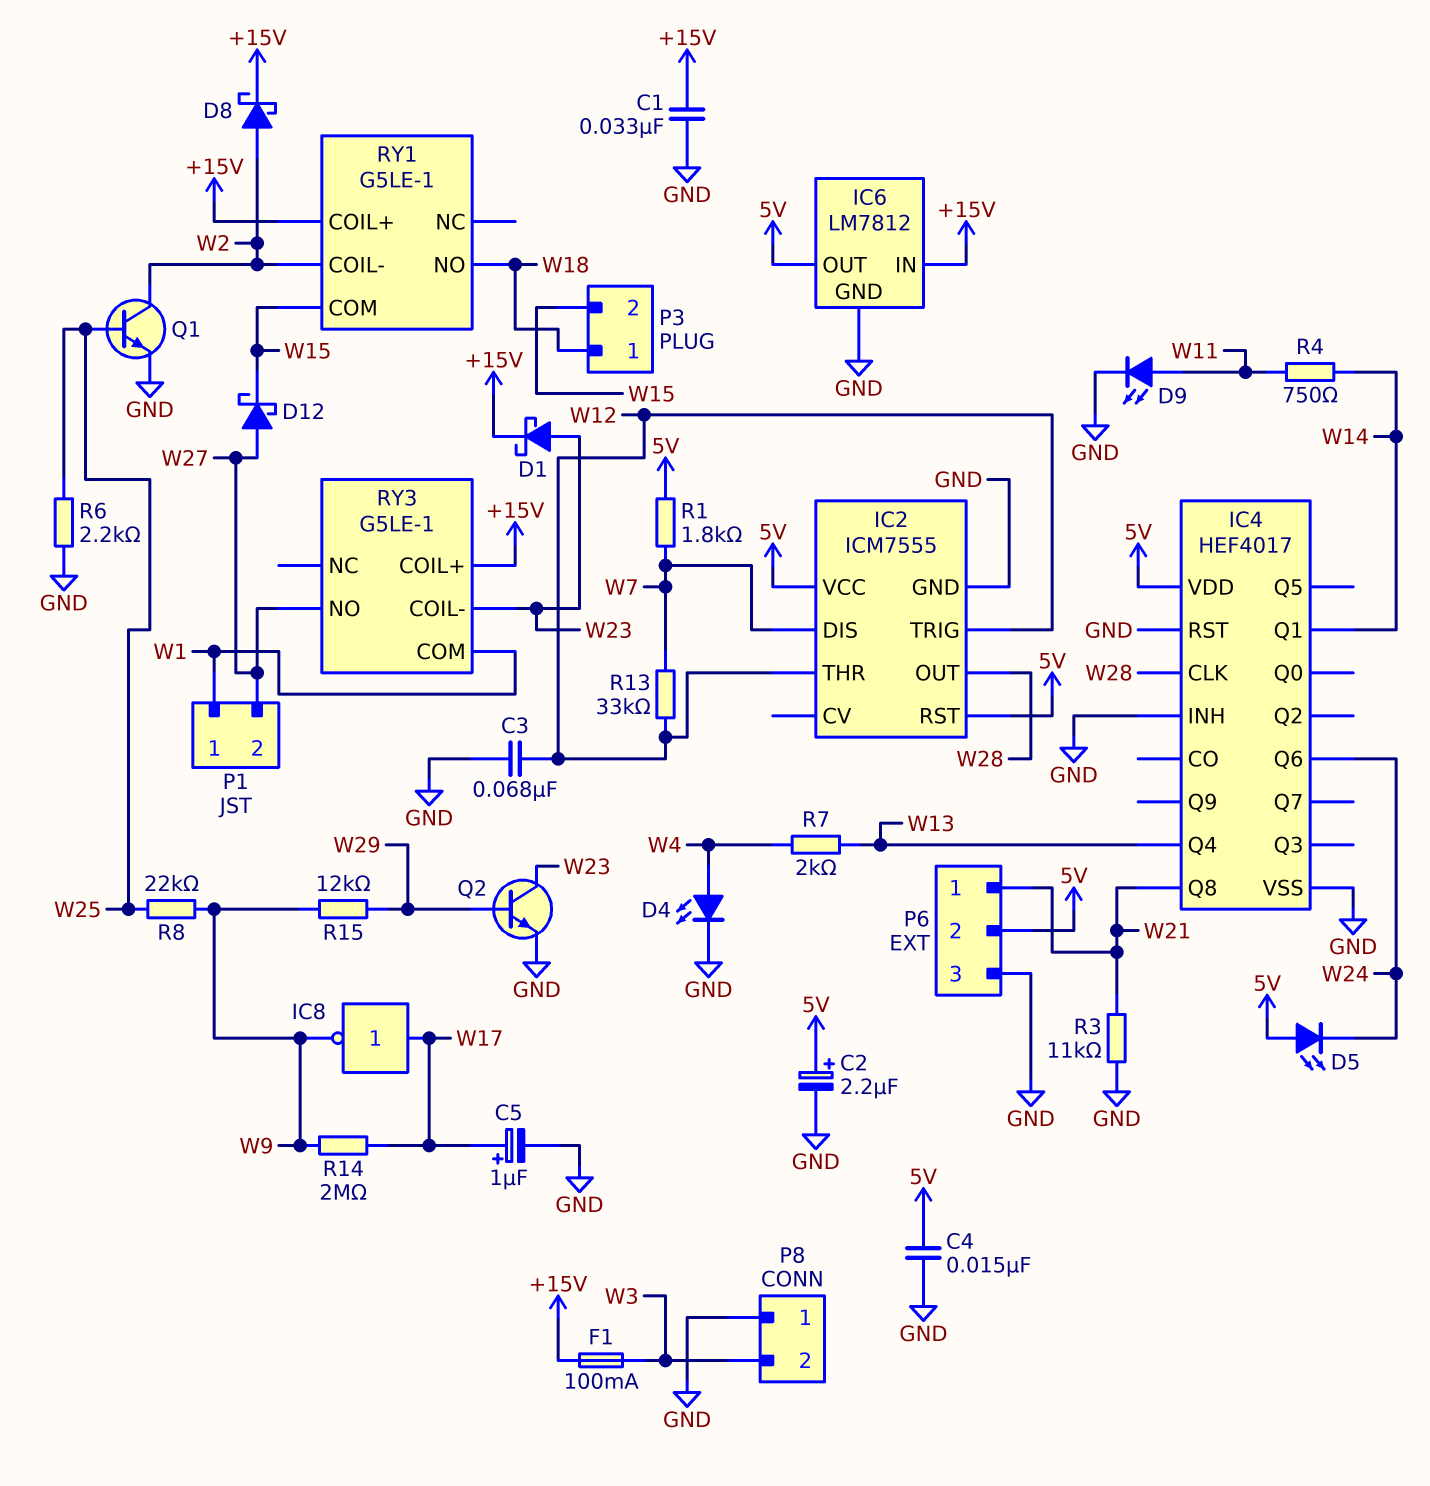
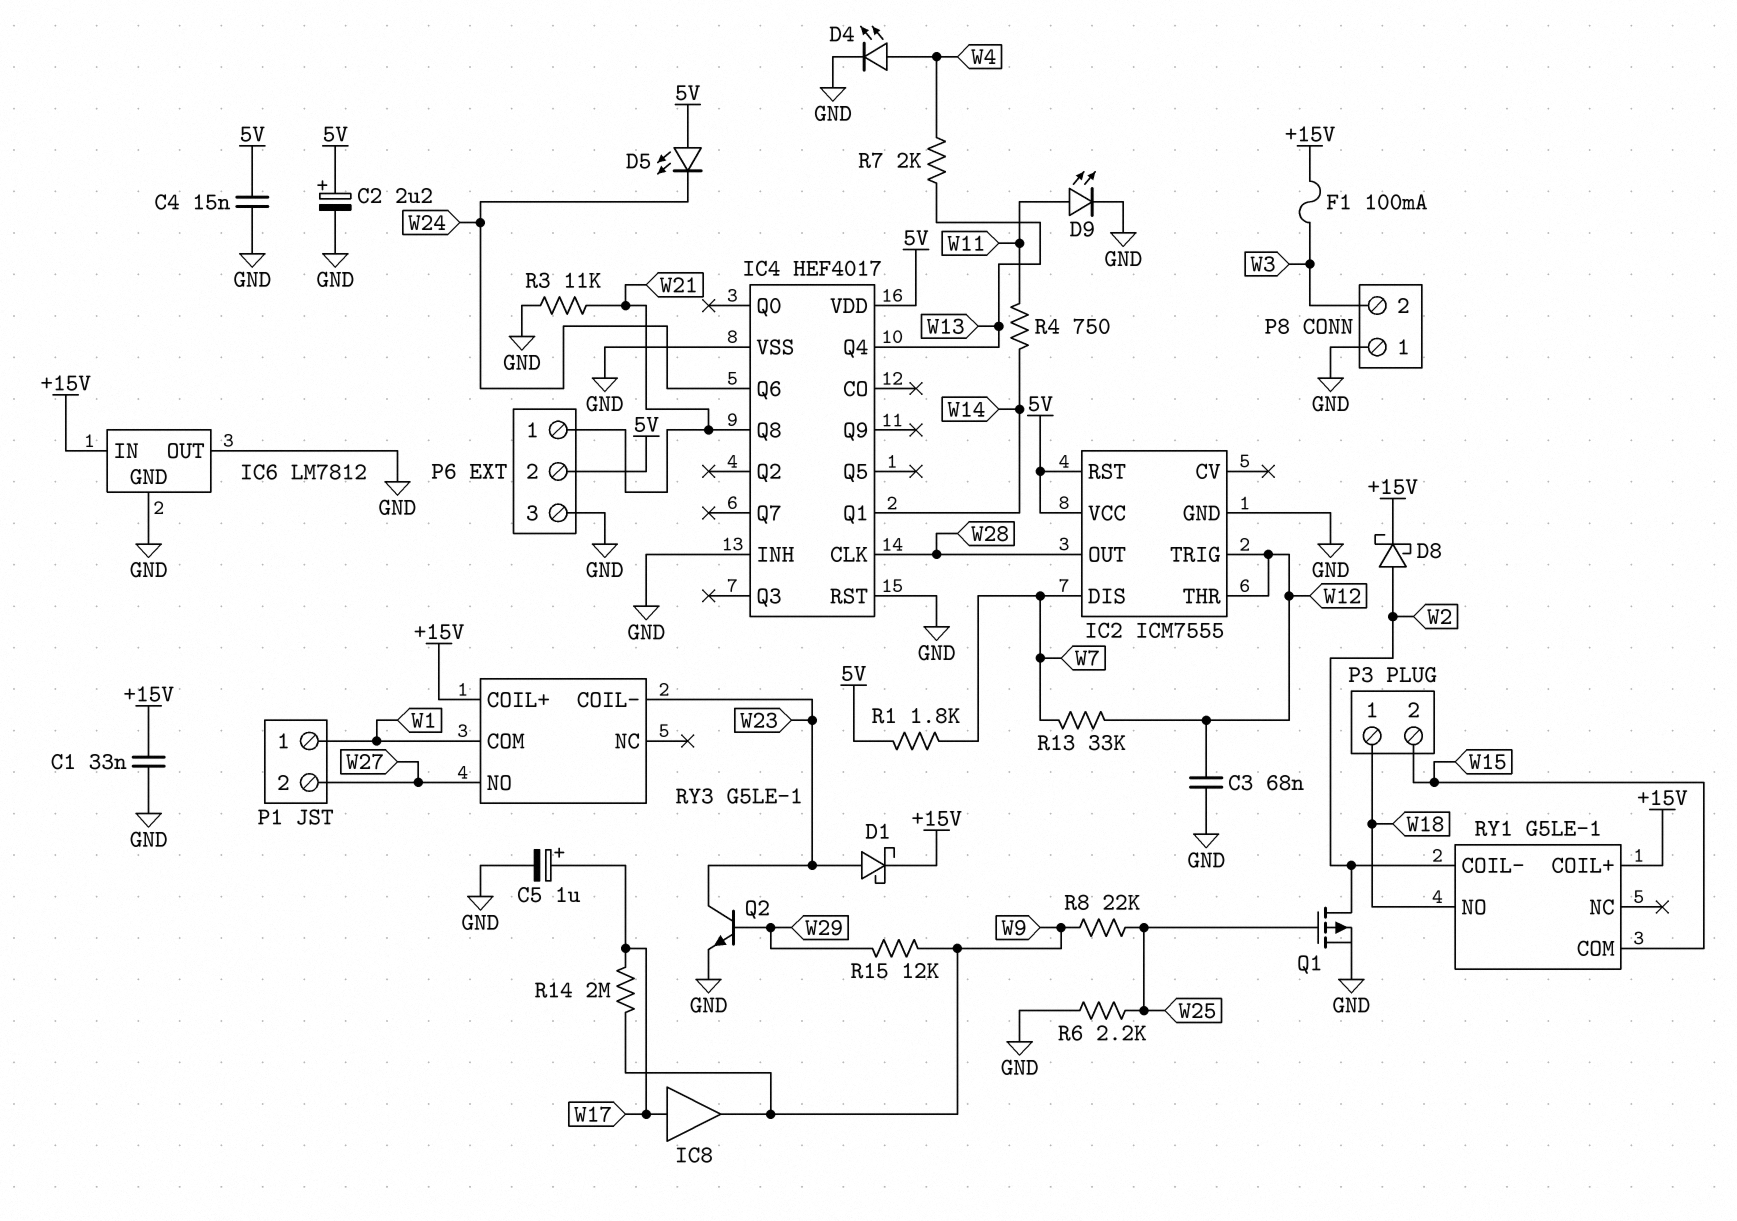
D12: schottky (A W27, K W15) -> none
IC6 pin OUT: 5V -> GND
IC8: NOT (in W17, out W9) -> buffer (in W17, out W9)
Q1: NPN (B W25, C W2, E GND) -> PMOS (G W25, D W2, S GND)

